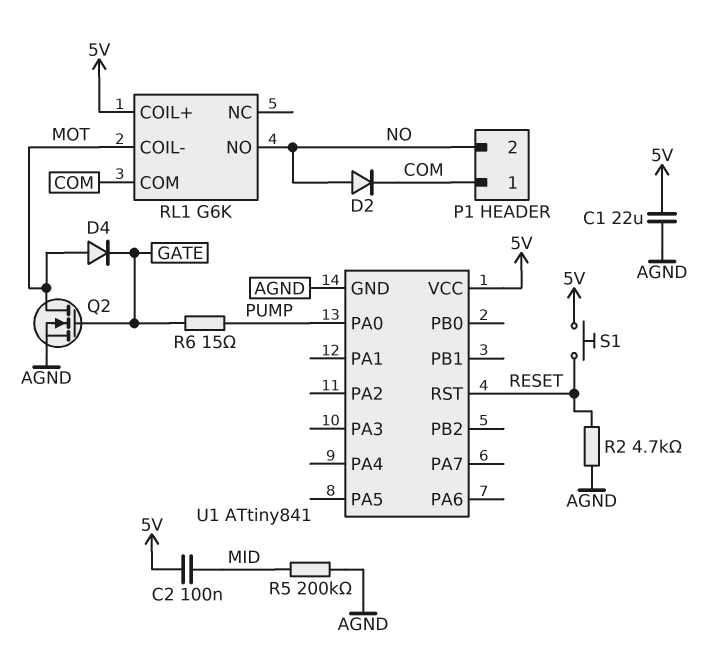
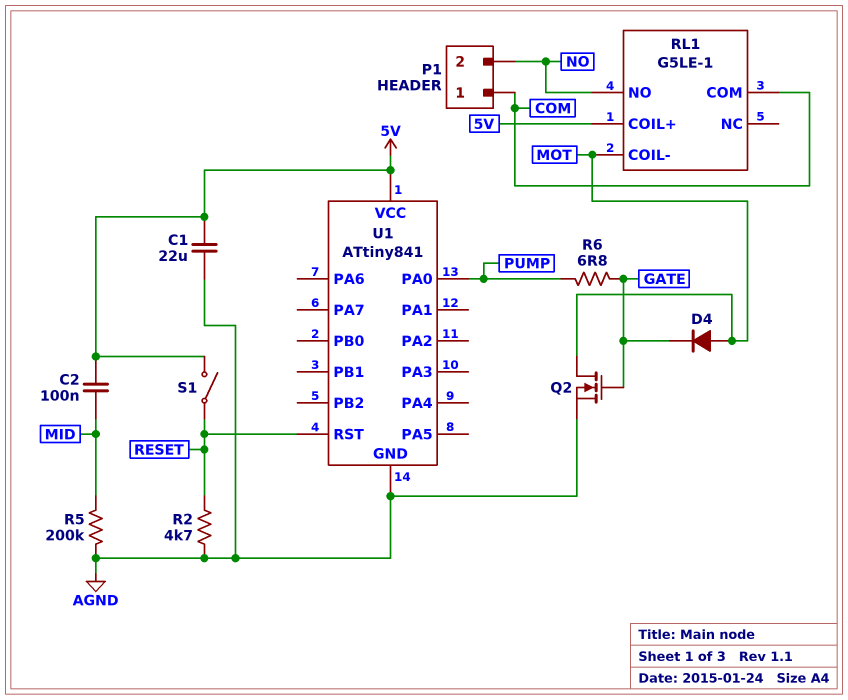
D2: diode (A NO, K COM) -> none
R6: 15 (GATE, PUMP) -> 6.8 (GATE, PUMP)
RL1: G6K -> G5LE-1
S1: button (5V, RESET) -> switch (5V, RESET)

